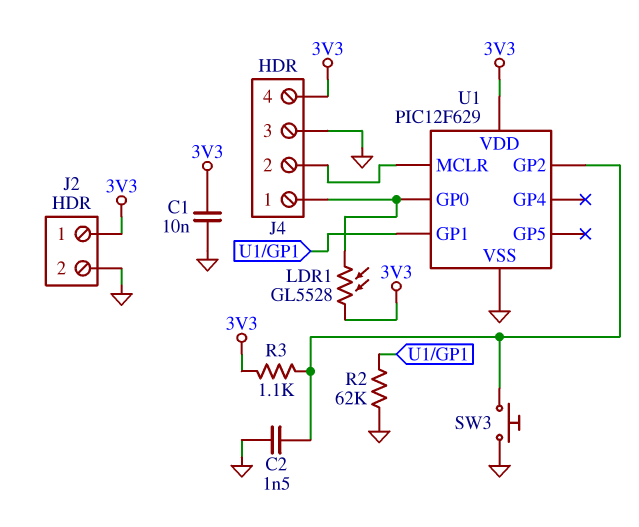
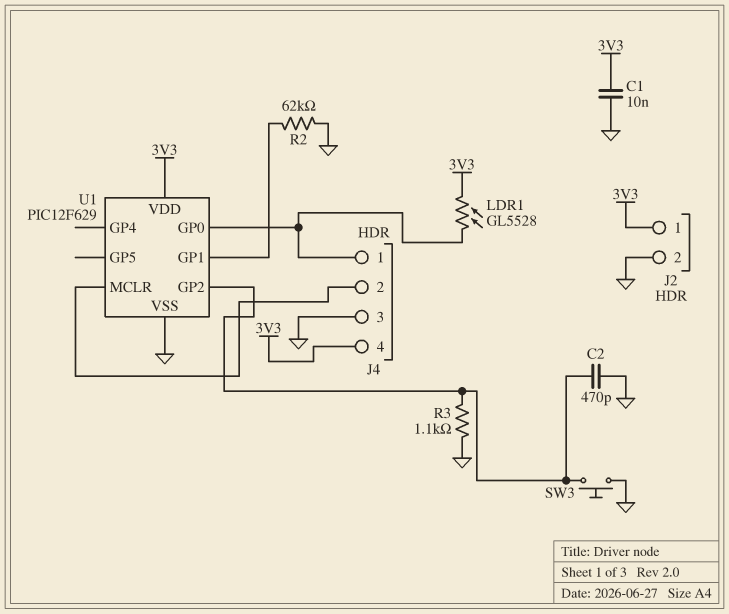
C2: 1.5nF (GND, U1/GP2) -> 470pF (GND, U1/GP2)
R3: 1.1k (3V3, U1/GP2) -> 1.1k (GND, U1/GP2)

